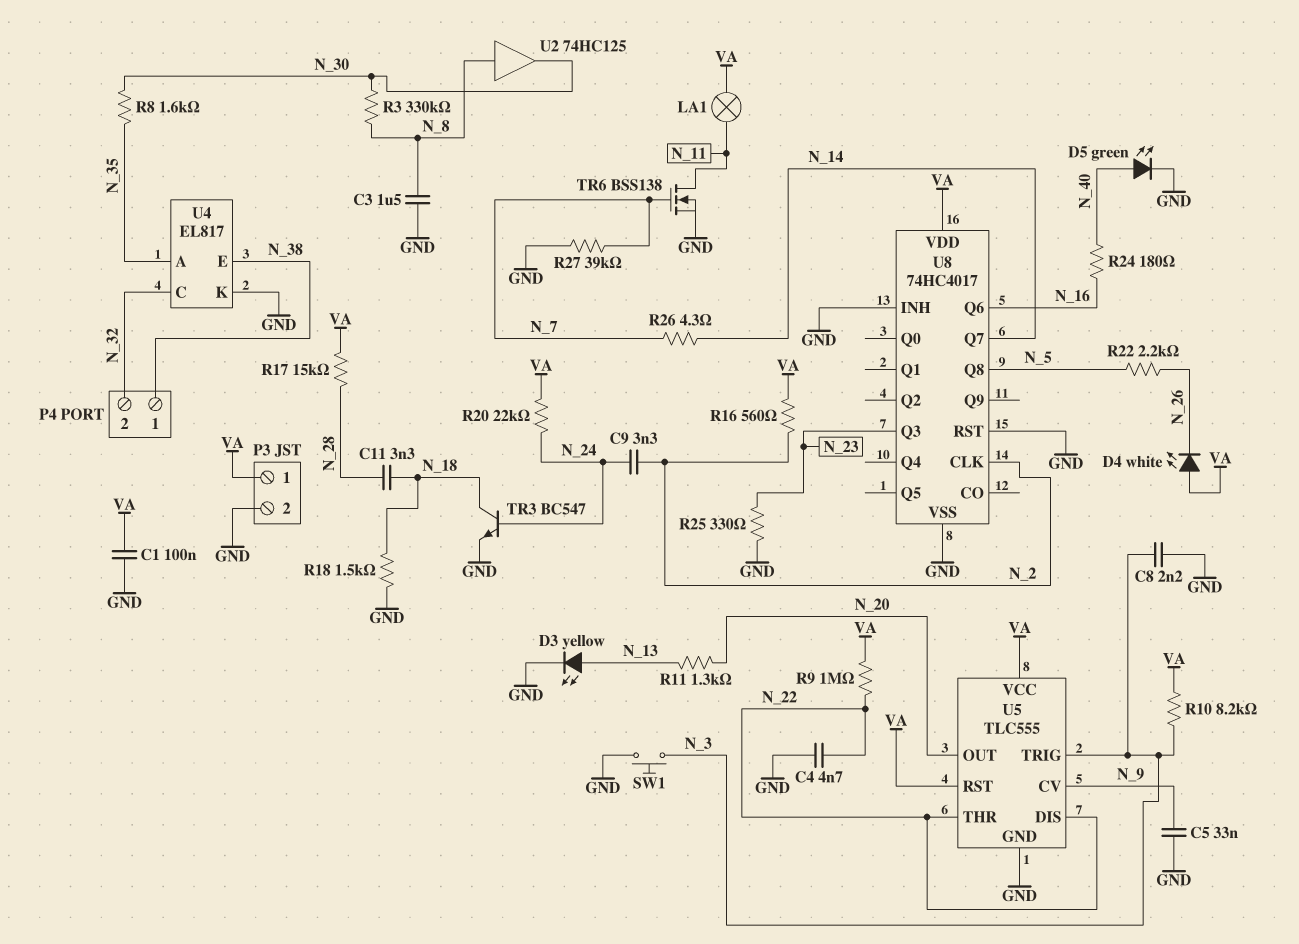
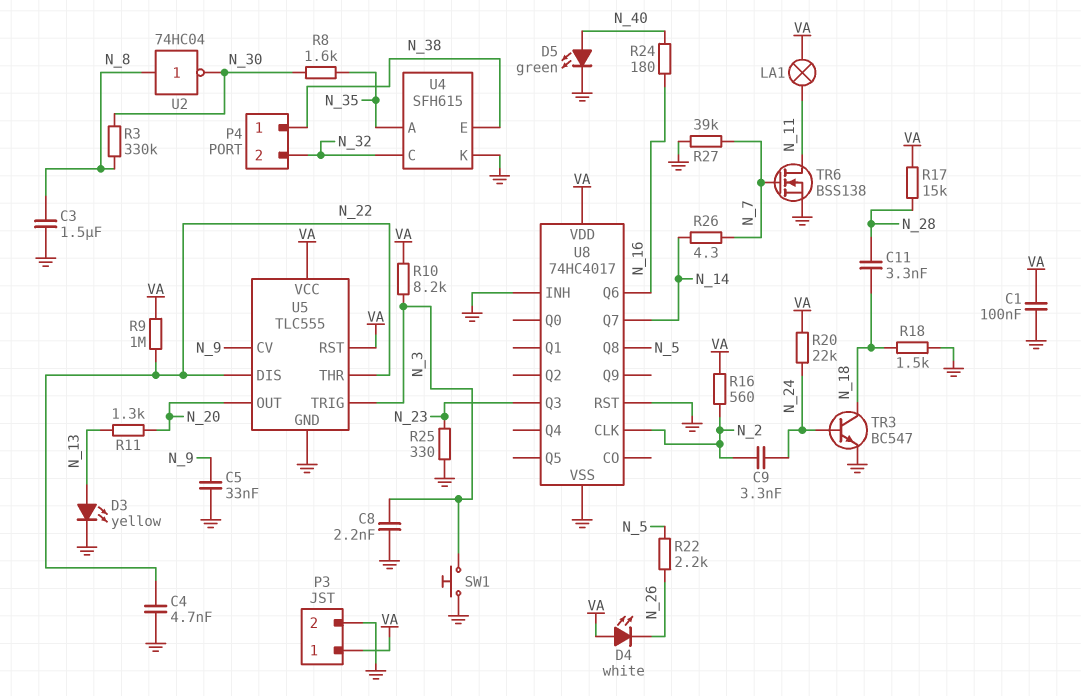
U2: buffer 74HC125 (in N_8, out N_30) -> NOT 74HC04 (in N_8, out N_30)
U4: EL817 -> SFH615

